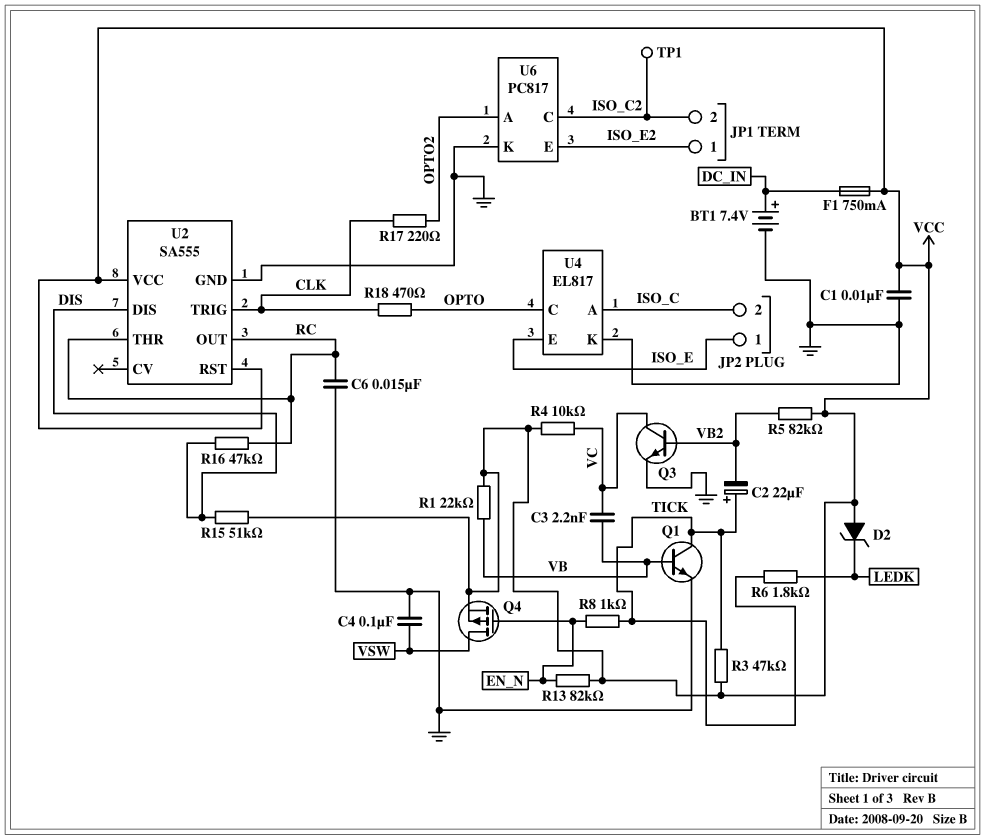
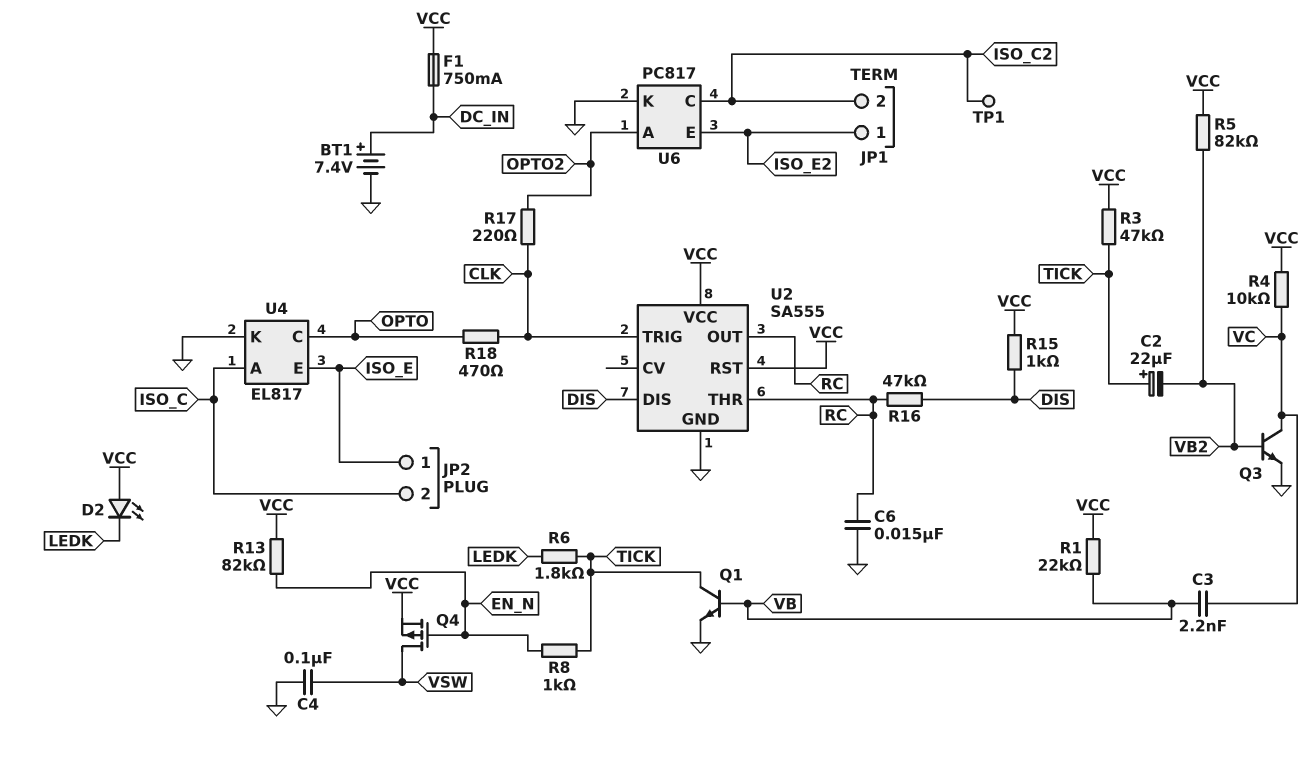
C1: 10nF (GND, VCC) -> none
D2: zener (A VCC, K LEDK) -> LED (A VCC, K LEDK)
R15: 51k (DIS, VCC) -> 1k (DIS, VCC)

